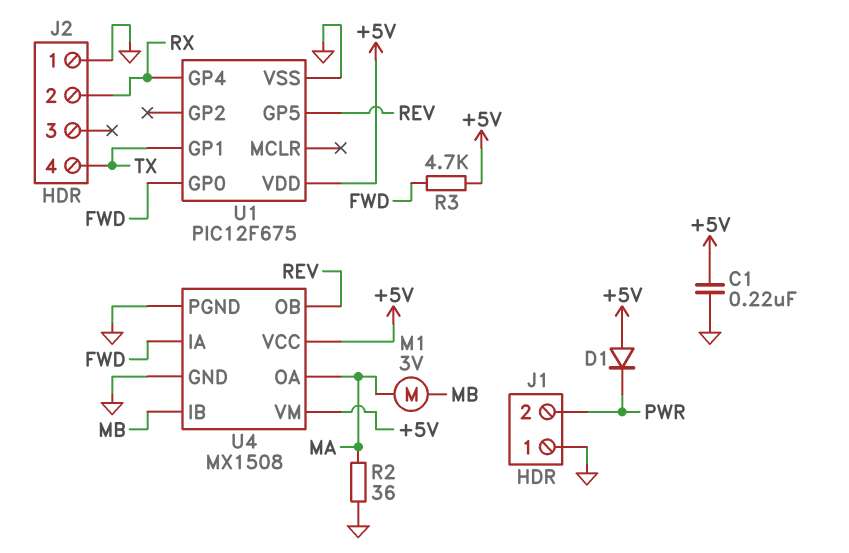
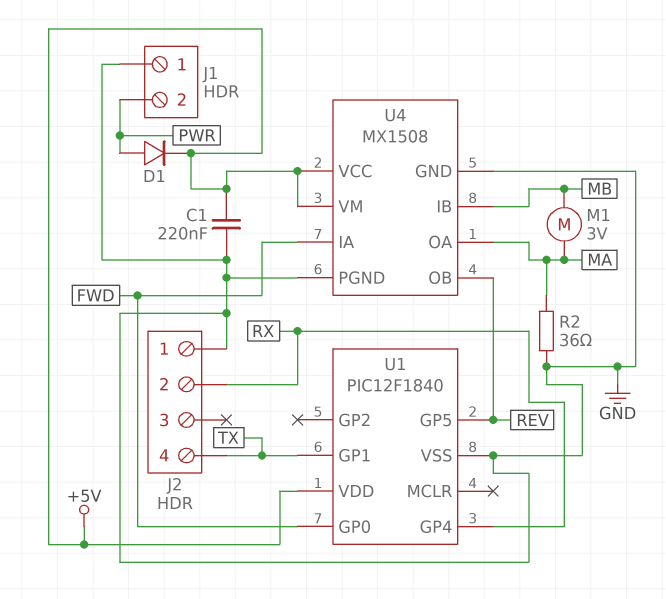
D1: diode (A +5V, K PWR) -> diode (A PWR, K +5V)
R3: 4.7k (+5V, FWD) -> none
U1: PIC12F675 -> PIC12F1840

